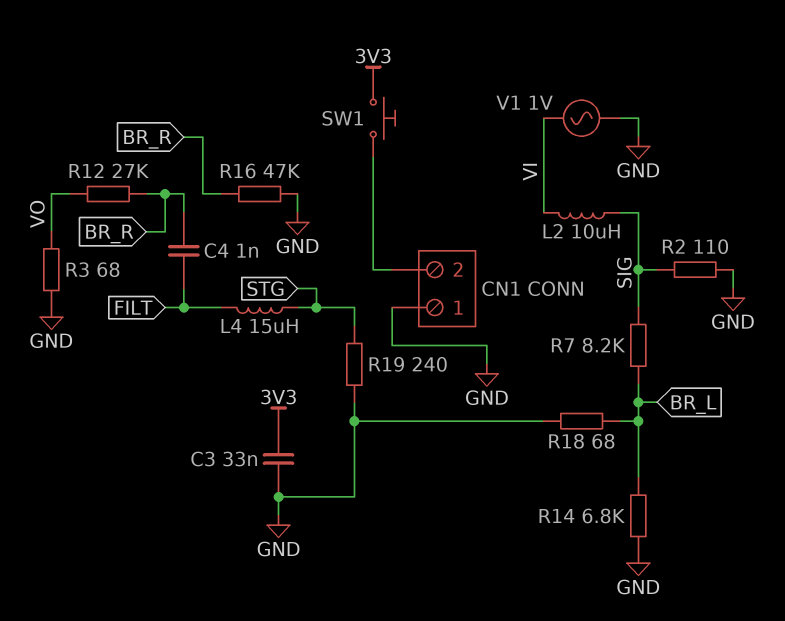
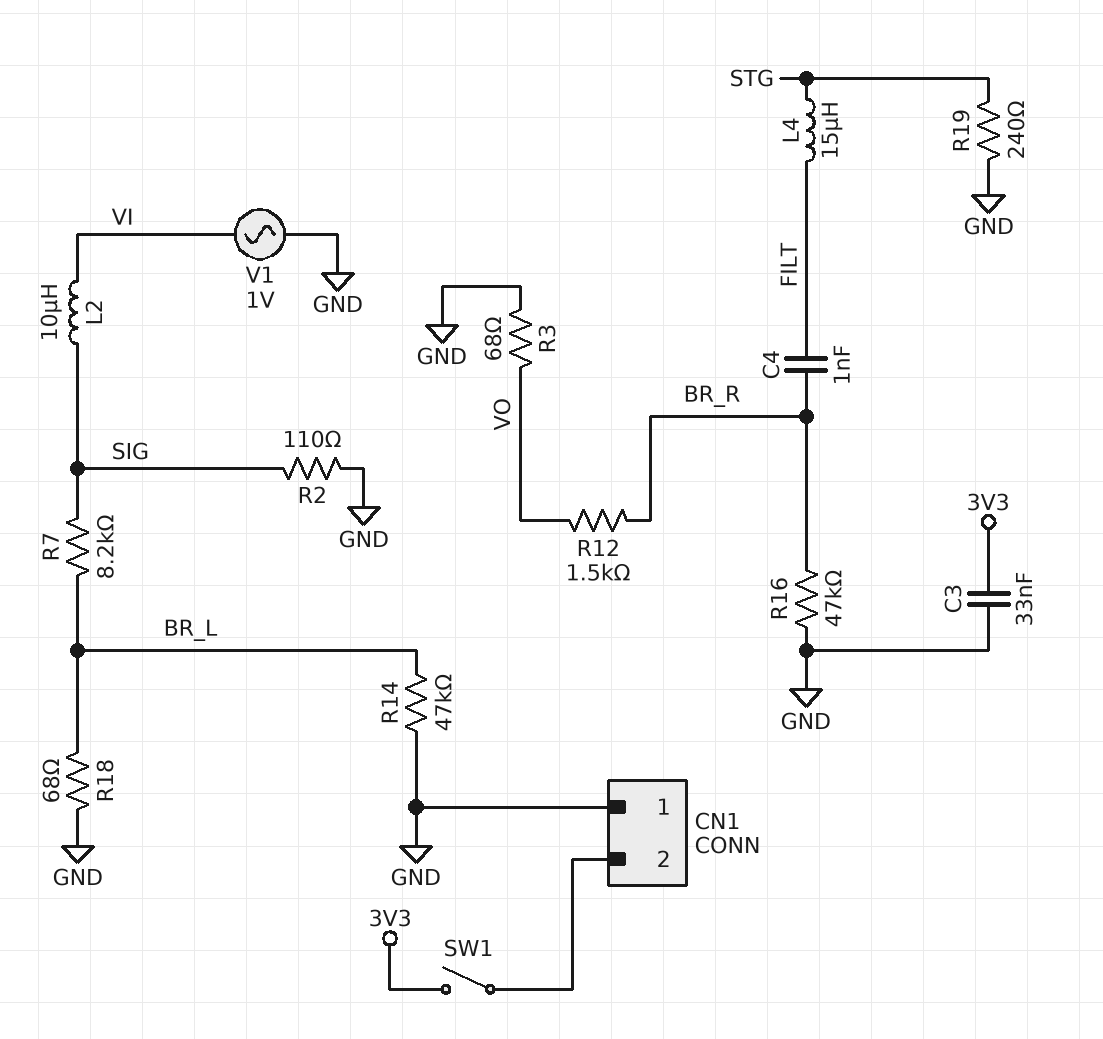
R12: 27k (BR_R, VO) -> 1.5k (BR_R, VO)
R14: 6.8k (BR_L, GND) -> 47k (BR_L, GND)
SW1: button (3V3, CN1/2) -> switch (3V3, CN1/2)

